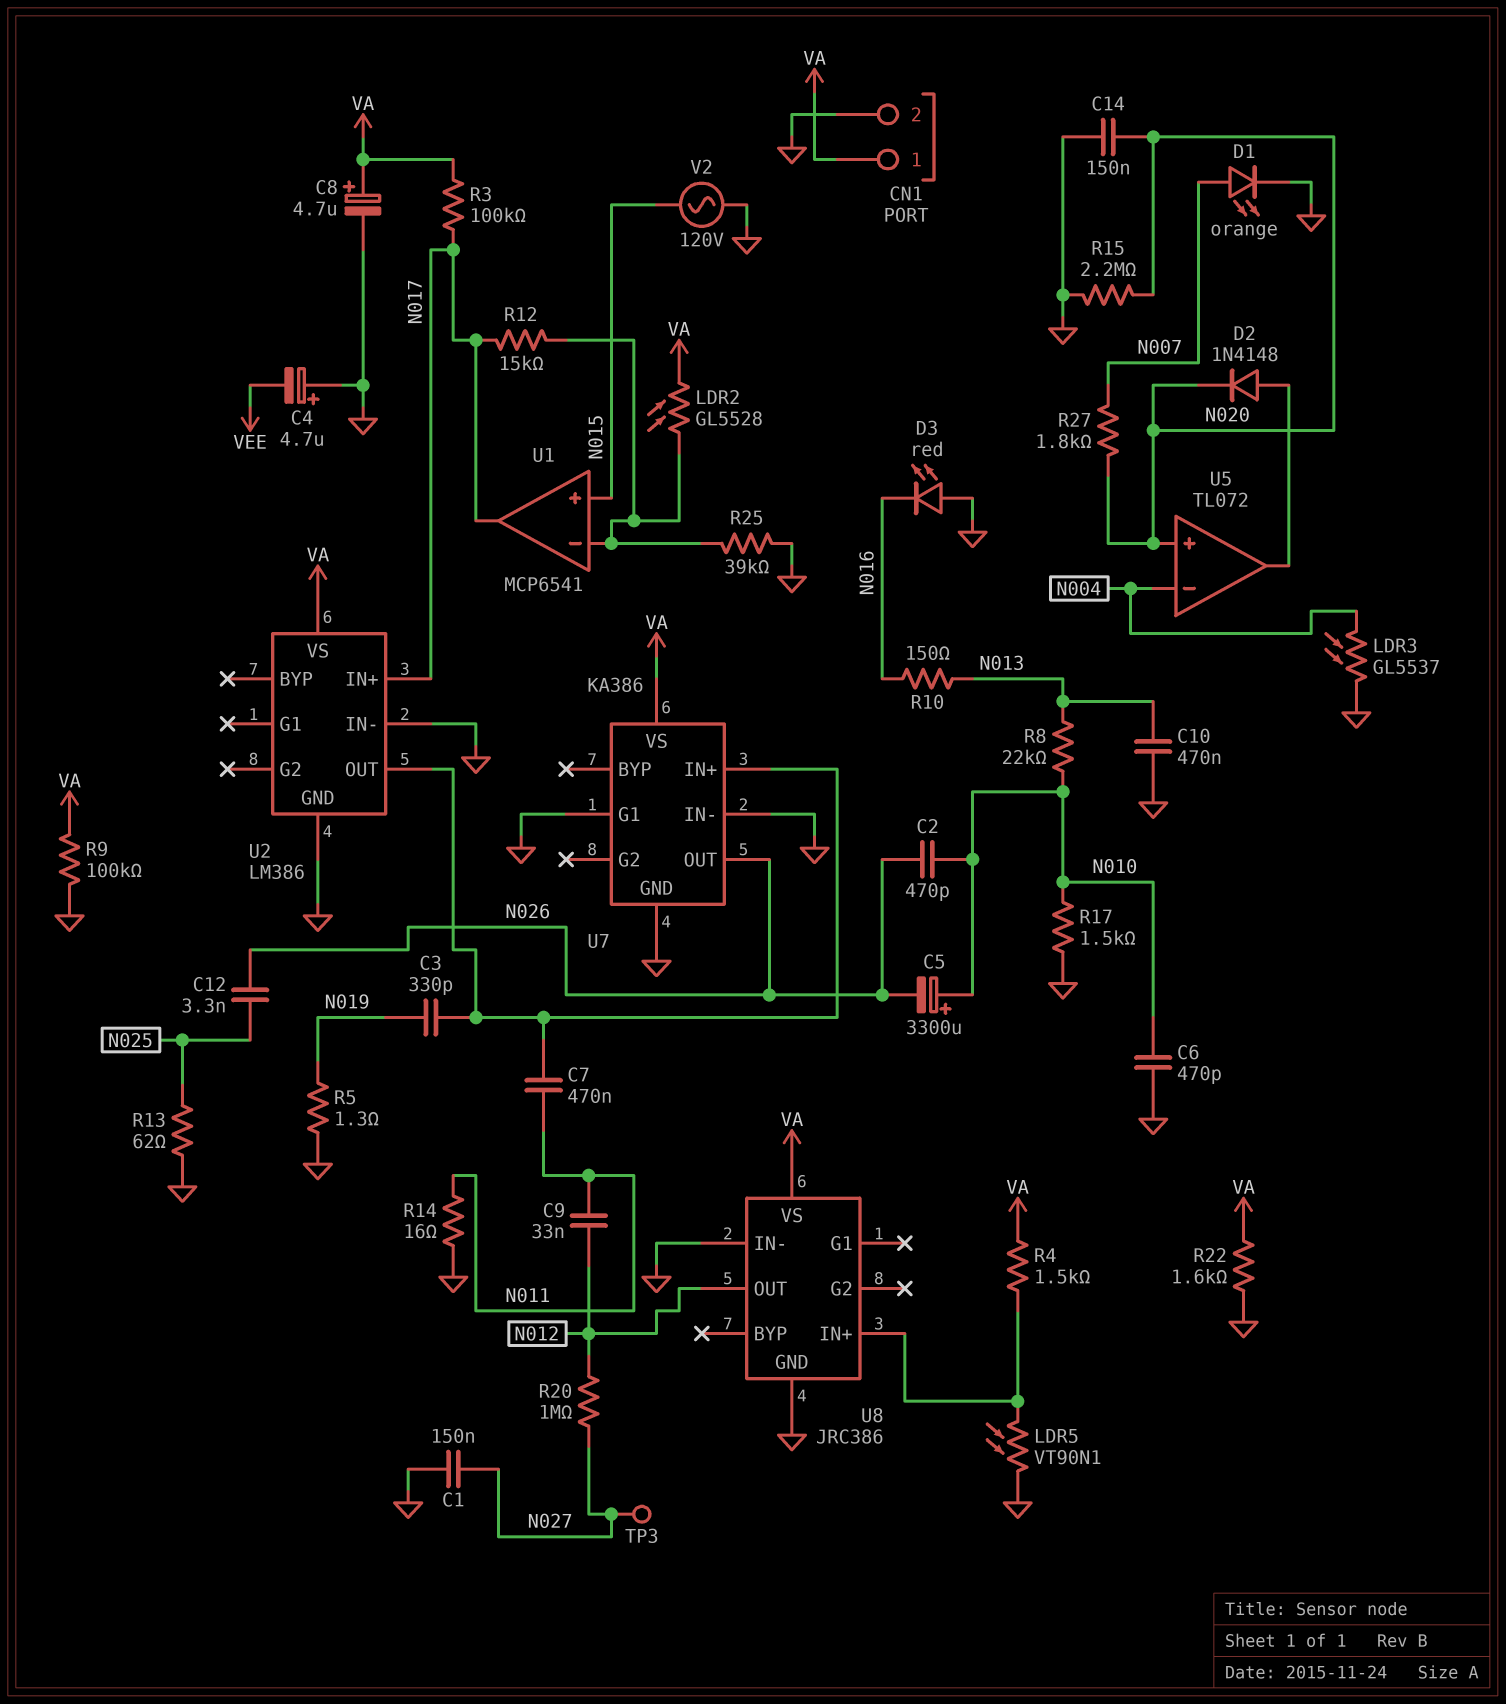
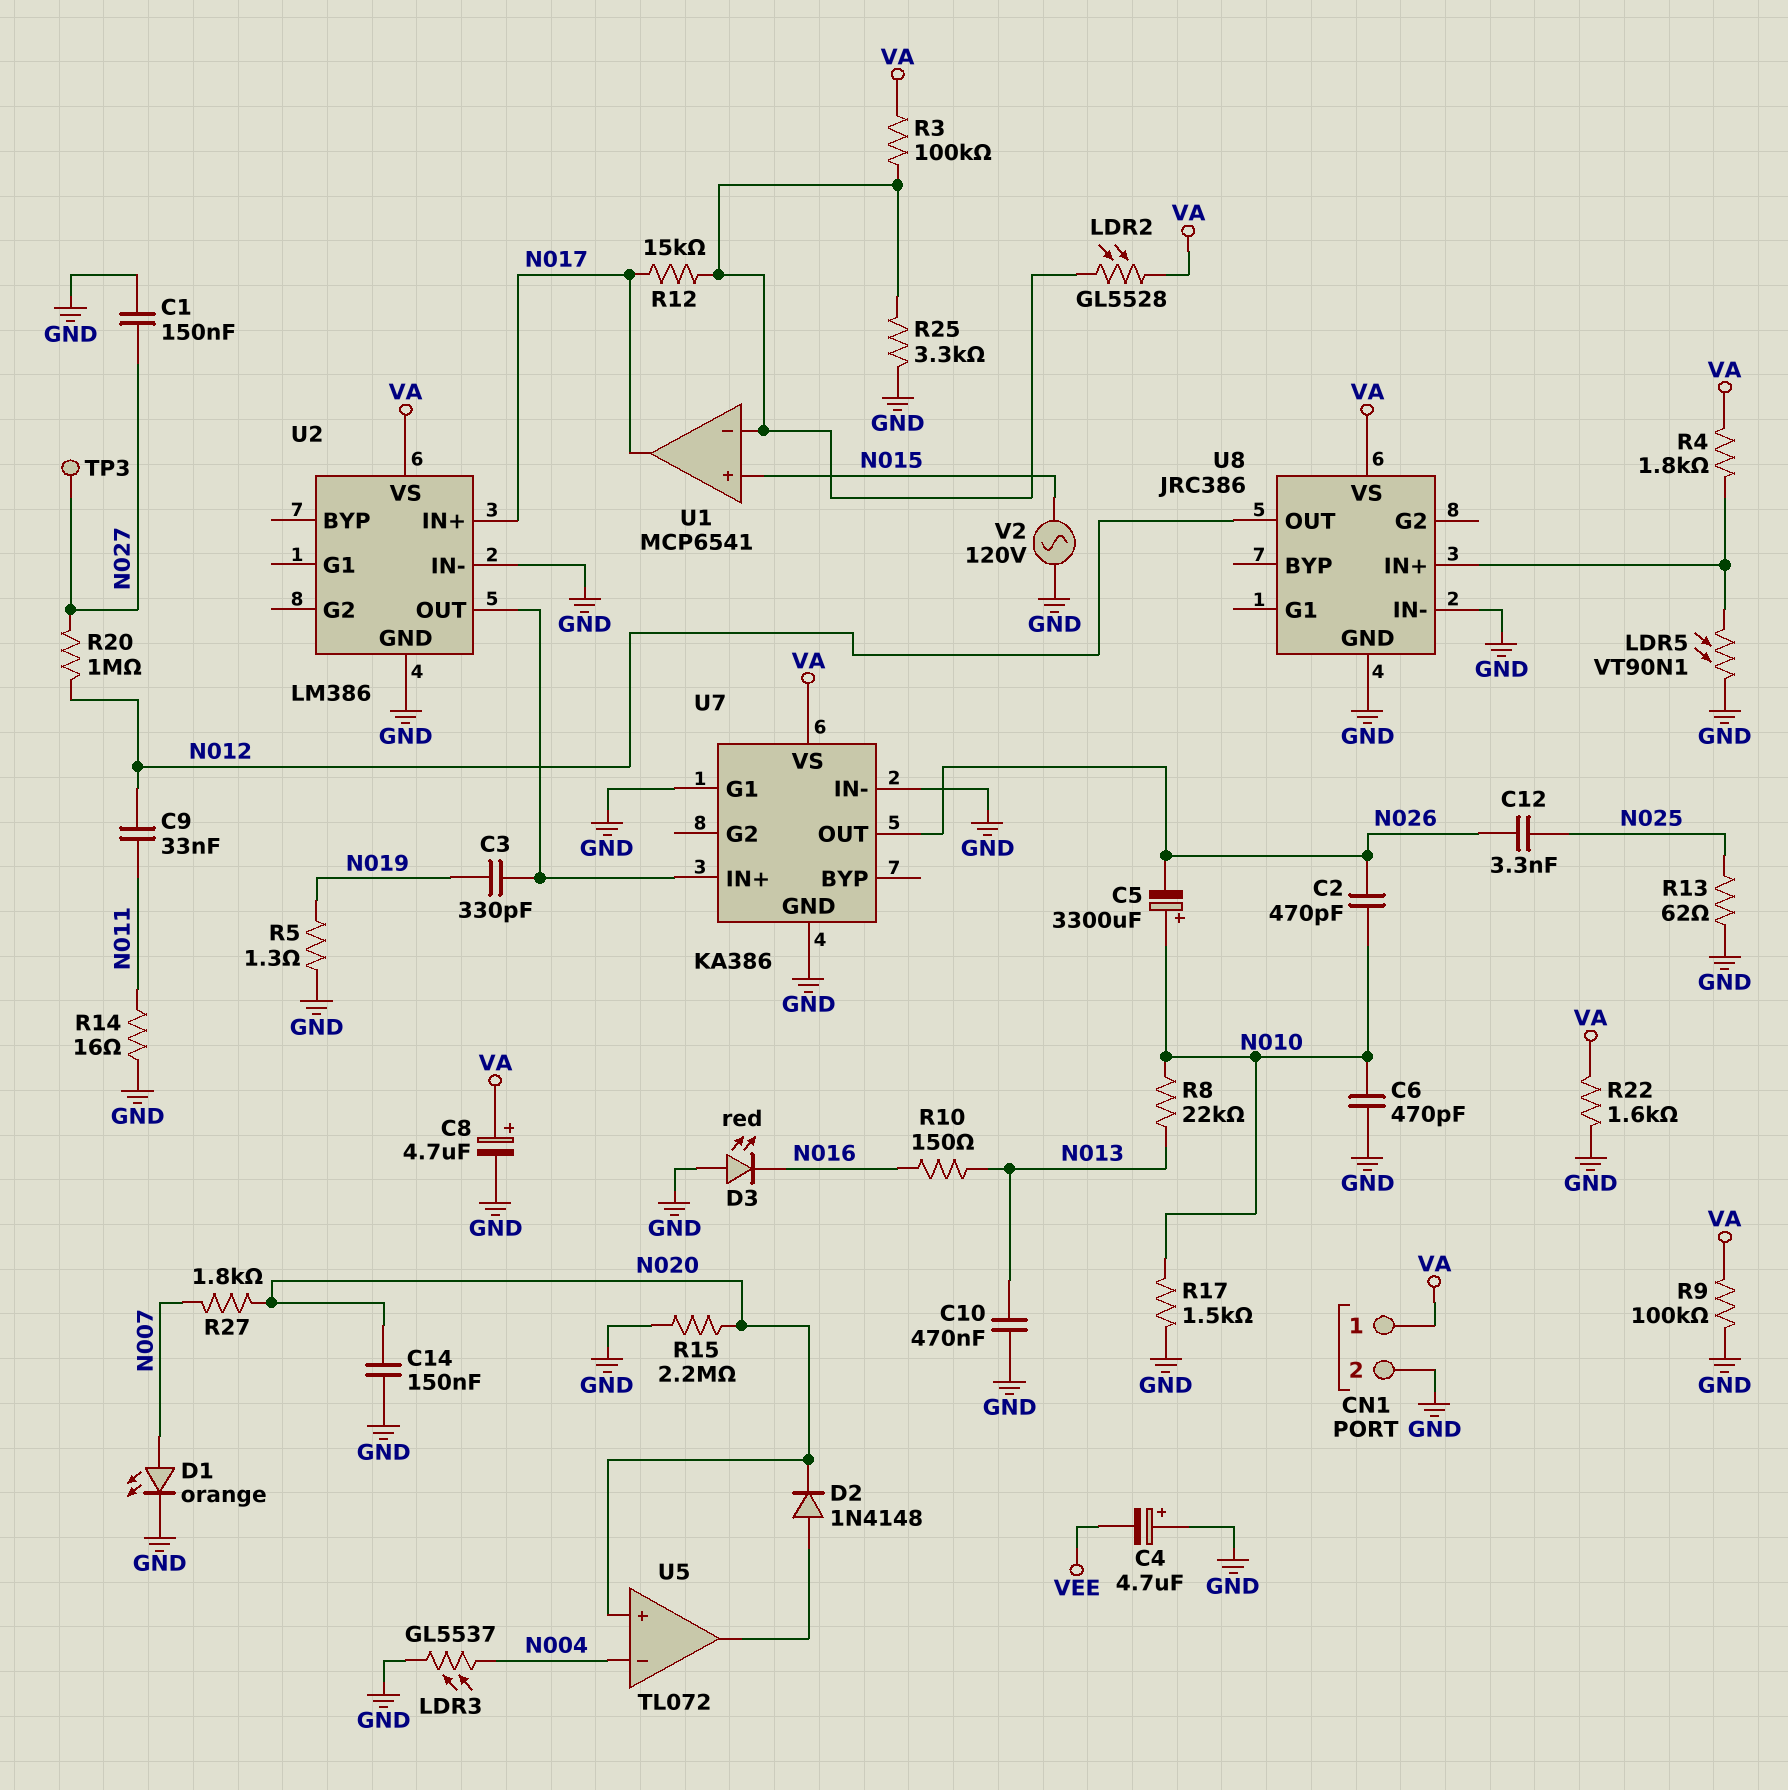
C7: 470nF (N011, U2/OUT) -> none
R3: 100k (N017, VA) -> 100k (U1/in-, VA)
R4: 1.5k (U8/IN+, VA) -> 1.8k (U8/IN+, VA)
R25: 39k (GND, U1/in-) -> 3.3k (GND, U1/in-)

